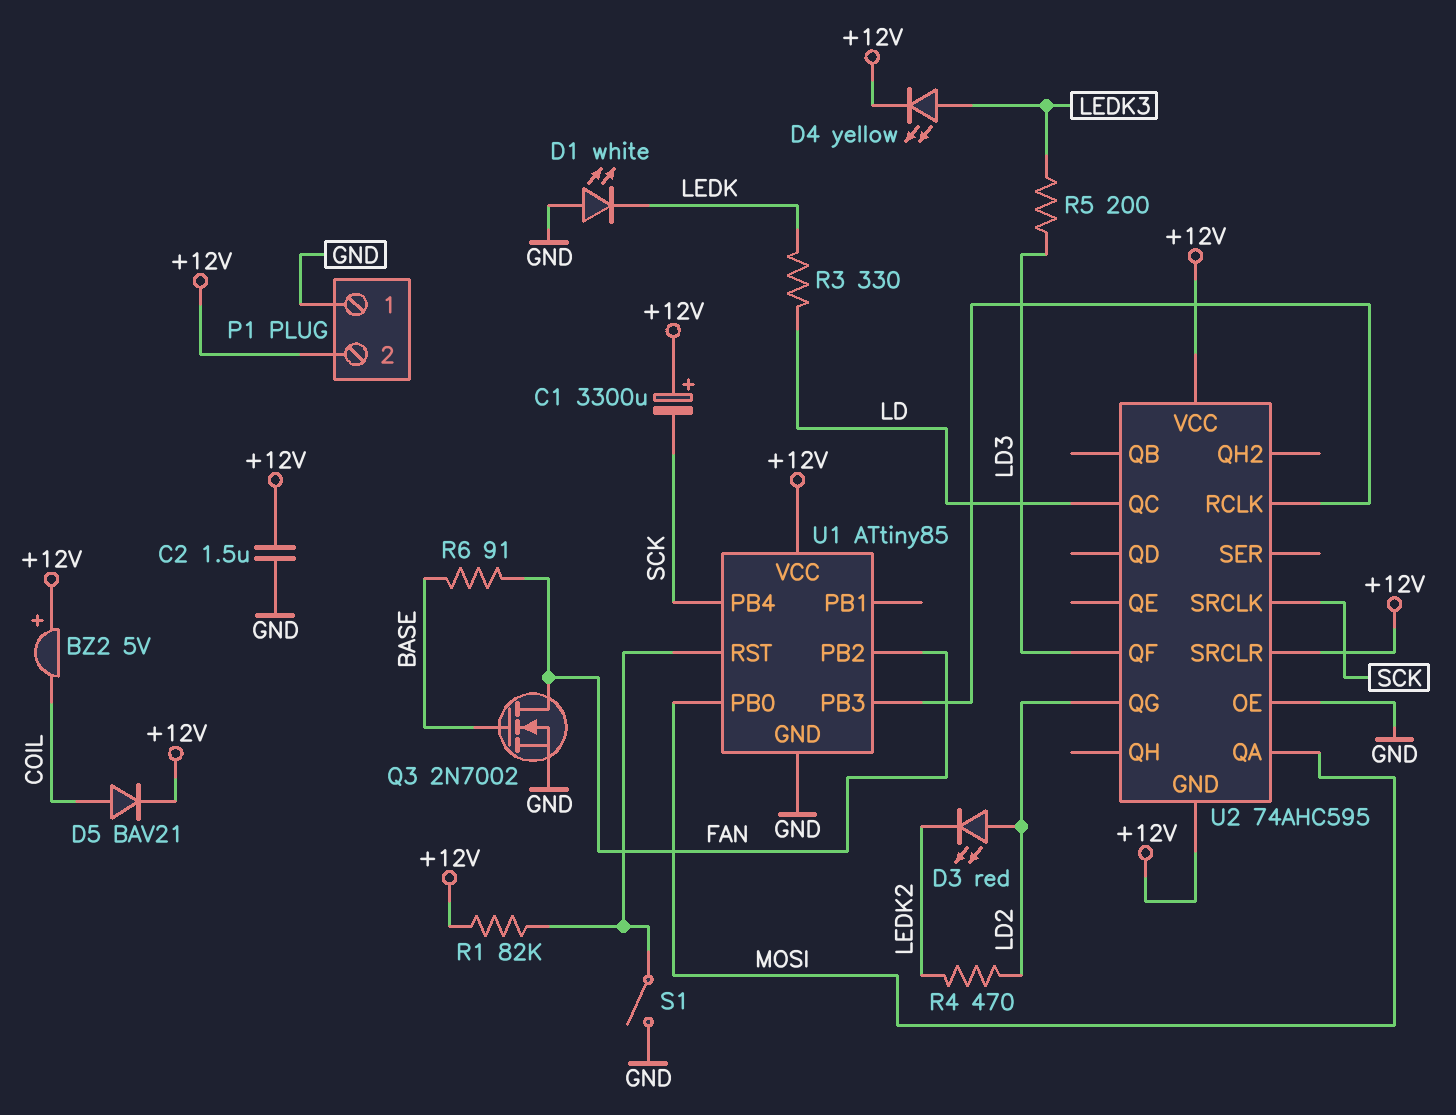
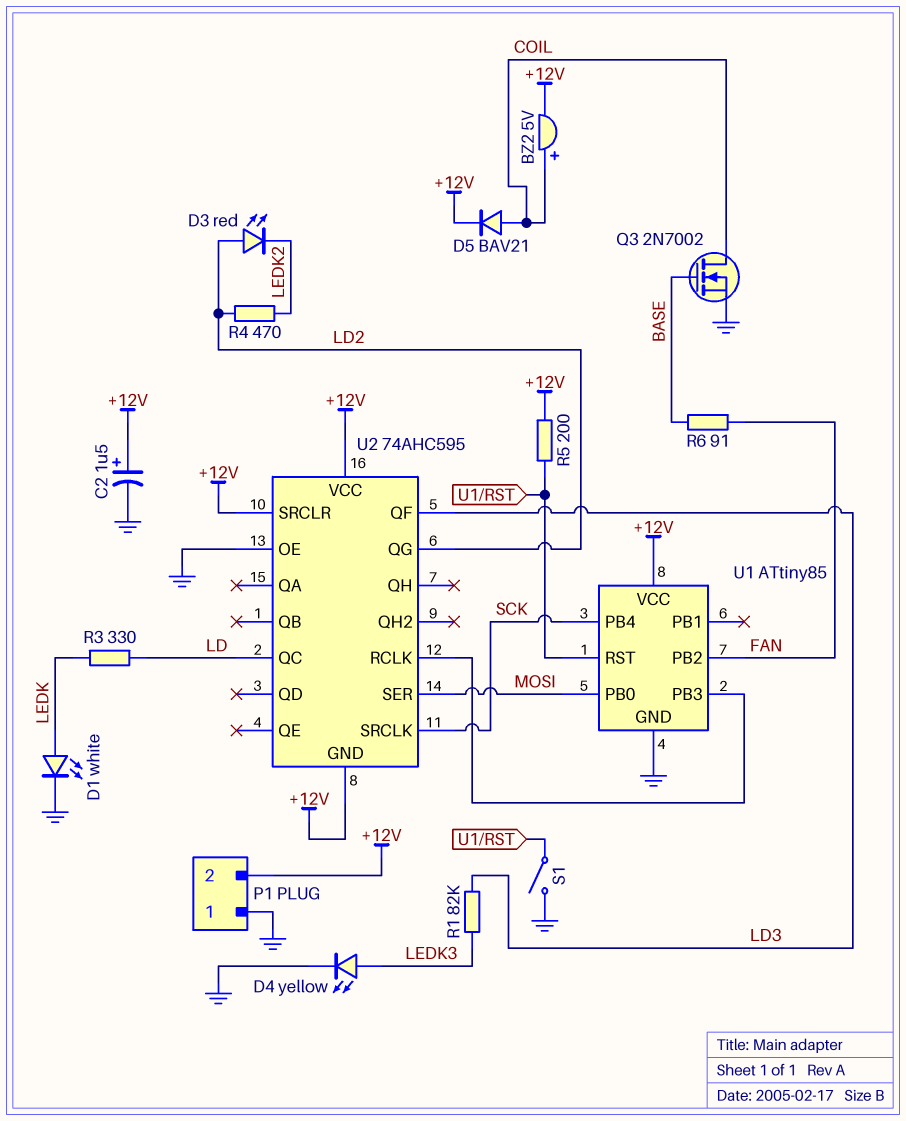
BZ2: buzzer 5V (plus +12V, minus COIL) -> buzzer 5V (plus COIL, minus +12V)
C1: 3300uF (plus +12V, minus SCK) -> none
C2: 1.5uF (+12V, GND) -> 1.5uF (plus +12V, minus GND)
D1: LED white (A GND, K LEDK) -> LED white (A LEDK, K GND)
D4: LED yellow (A LEDK3, K +12V) -> LED yellow (A LEDK3, K GND)
Q3: NMOS 2N7002 (G BASE, D FAN, S GND) -> NMOS 2N7002 (G BASE, D COIL, S GND)
R1: 82k (+12V, U1/RST) -> 82k (LD3, LEDK3)
R5: 200 (LD3, LEDK3) -> 200 (+12V, U1/RST)
U2 pin QA: MOSI -> none
U2 pin SER: none -> MOSI

